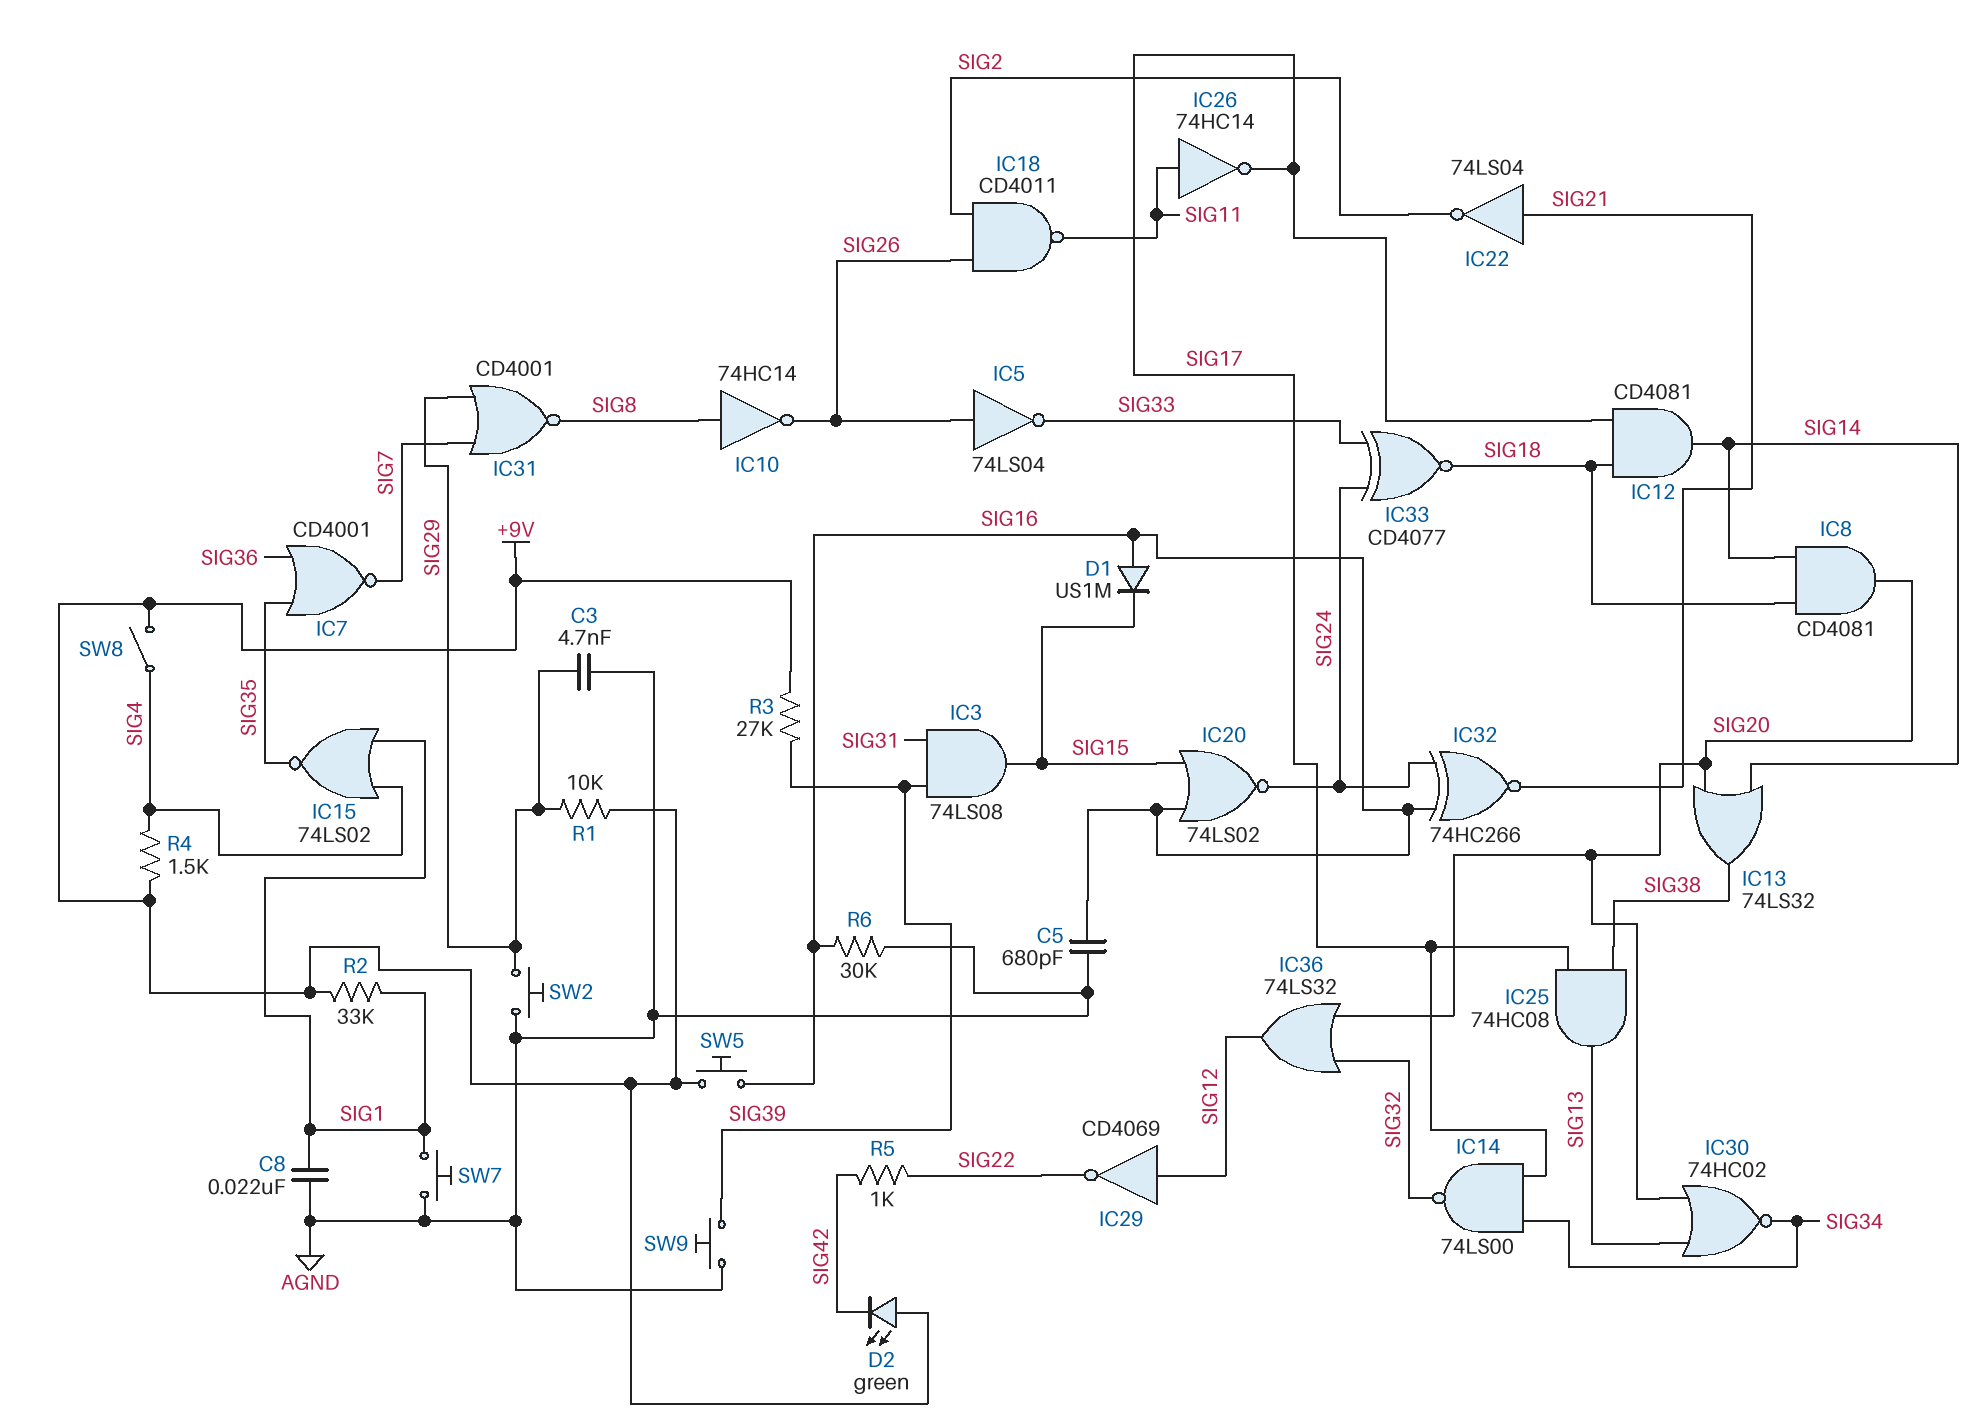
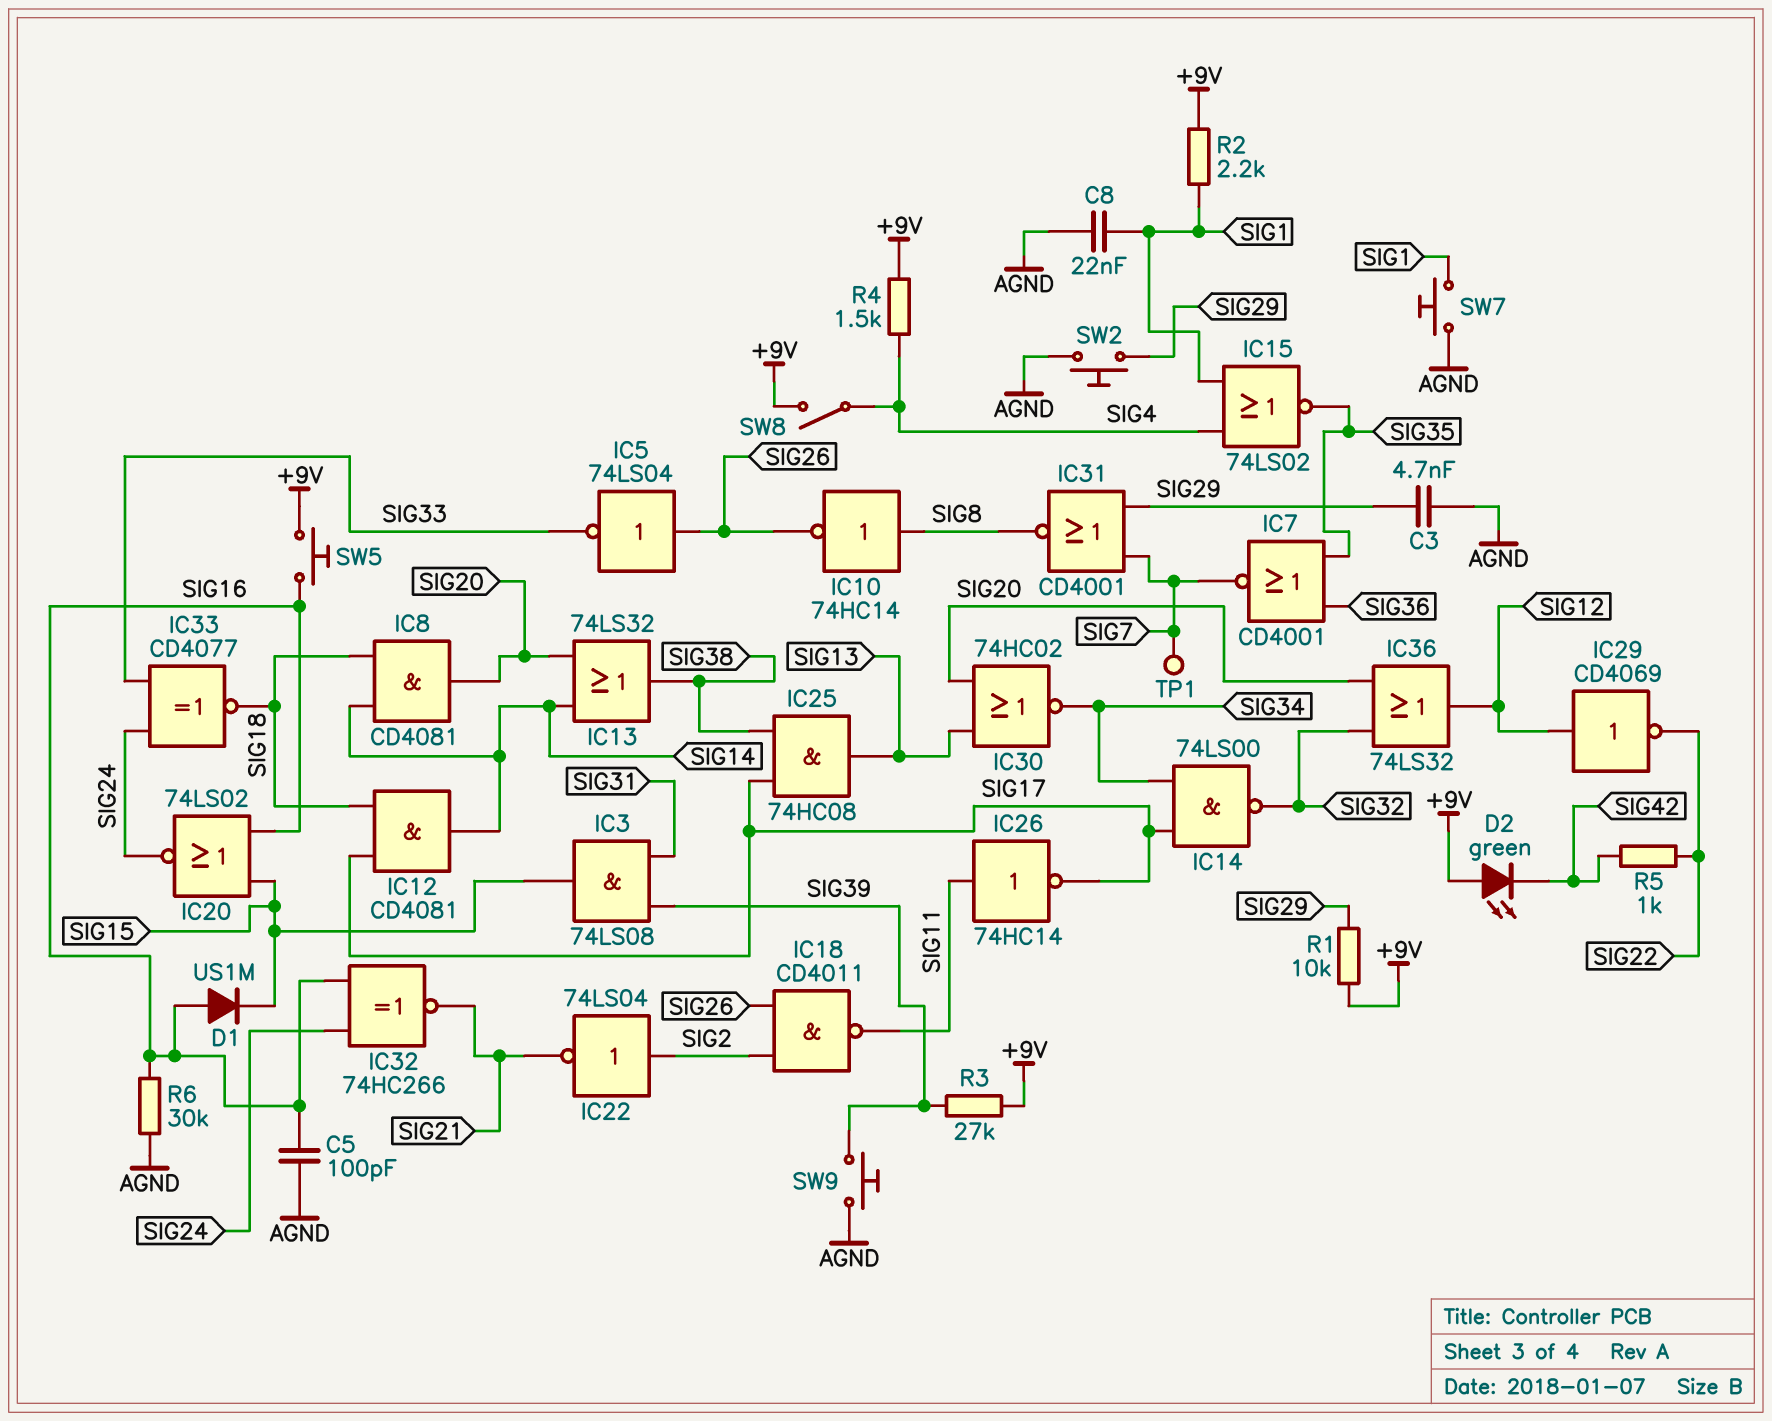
C5: 680pF (AGND, SIG16) -> 100pF (AGND, SIG16)
IC22: NOT 74LS04 (in SIG21, out SIG2) -> NOT 74LS04 (in SIG2, out SIG21)
R2: 33k (+9V, SIG1) -> 2.2k (+9V, SIG1)
TP1: none -> test point (SIG7)

